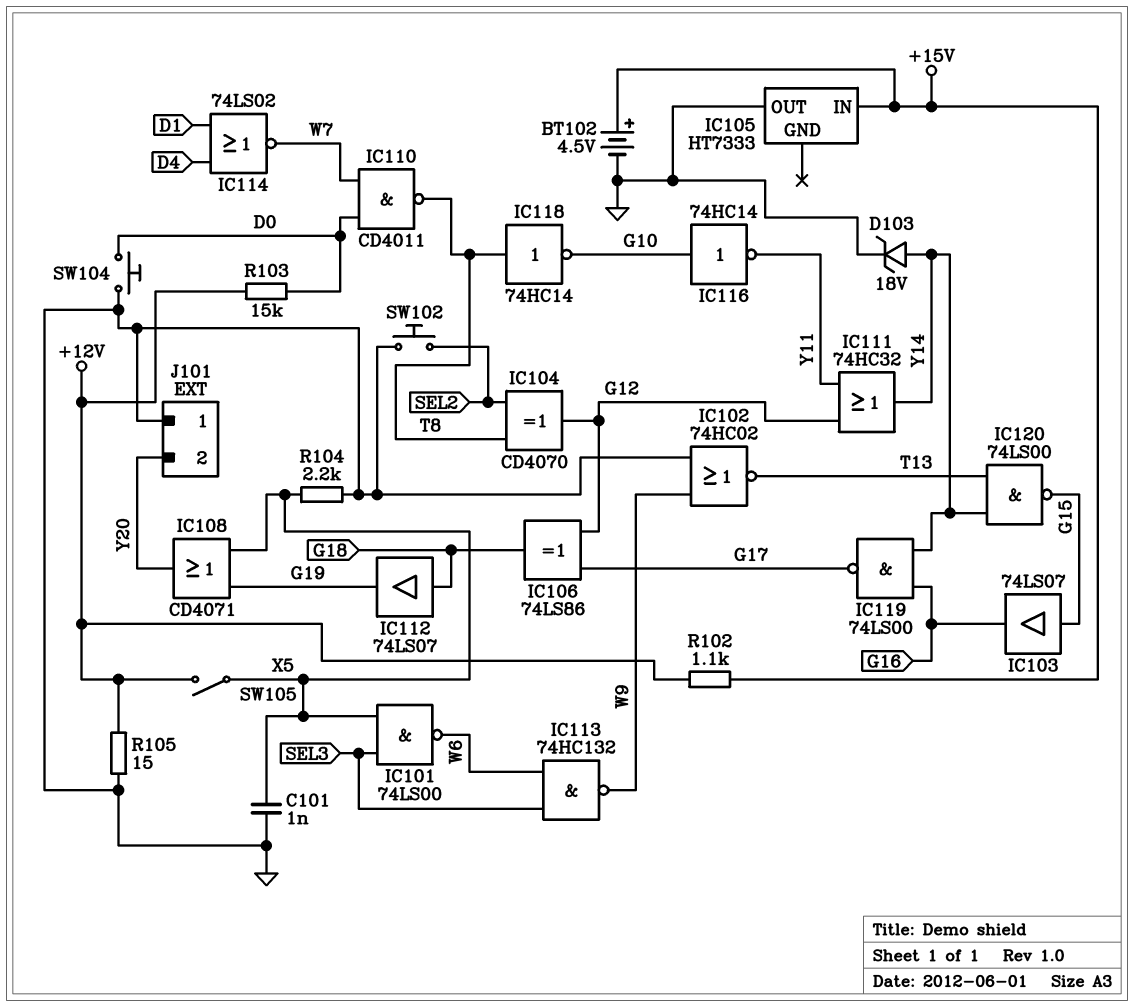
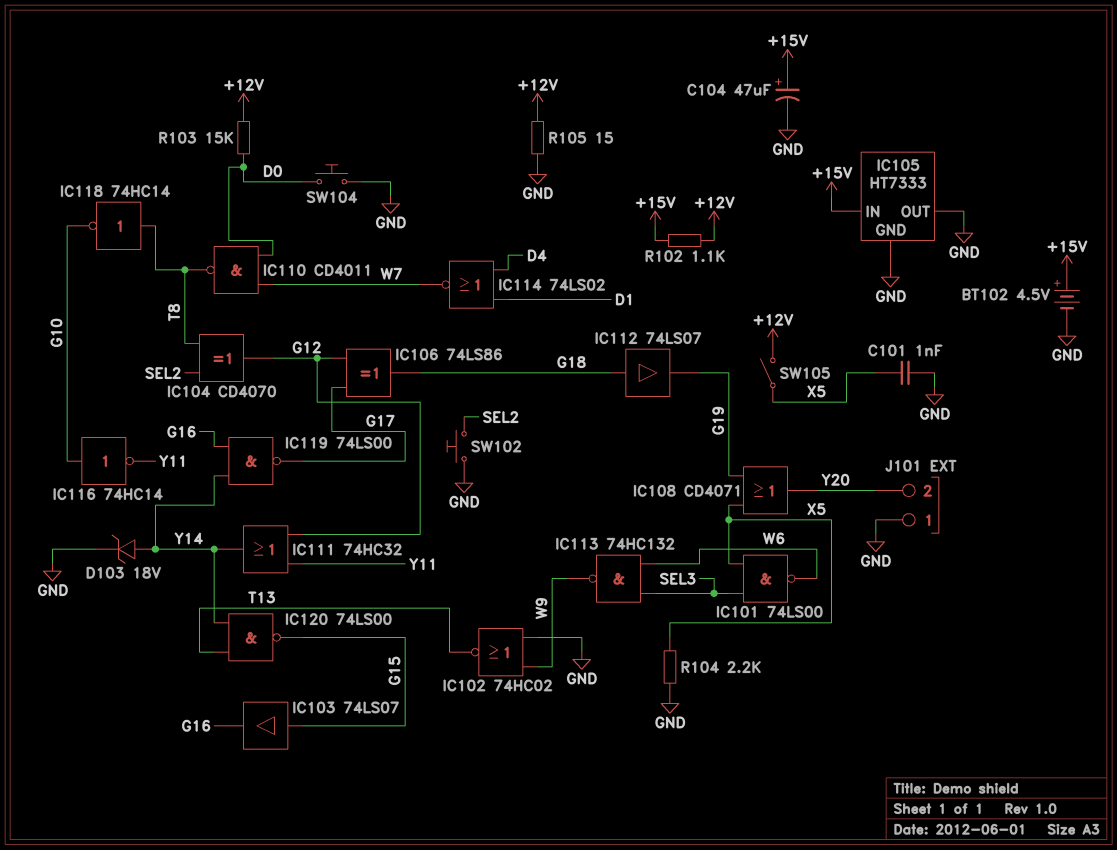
C104: none -> 47uF (plus +15V, minus GND)
IC105 pin GND: none -> GND

